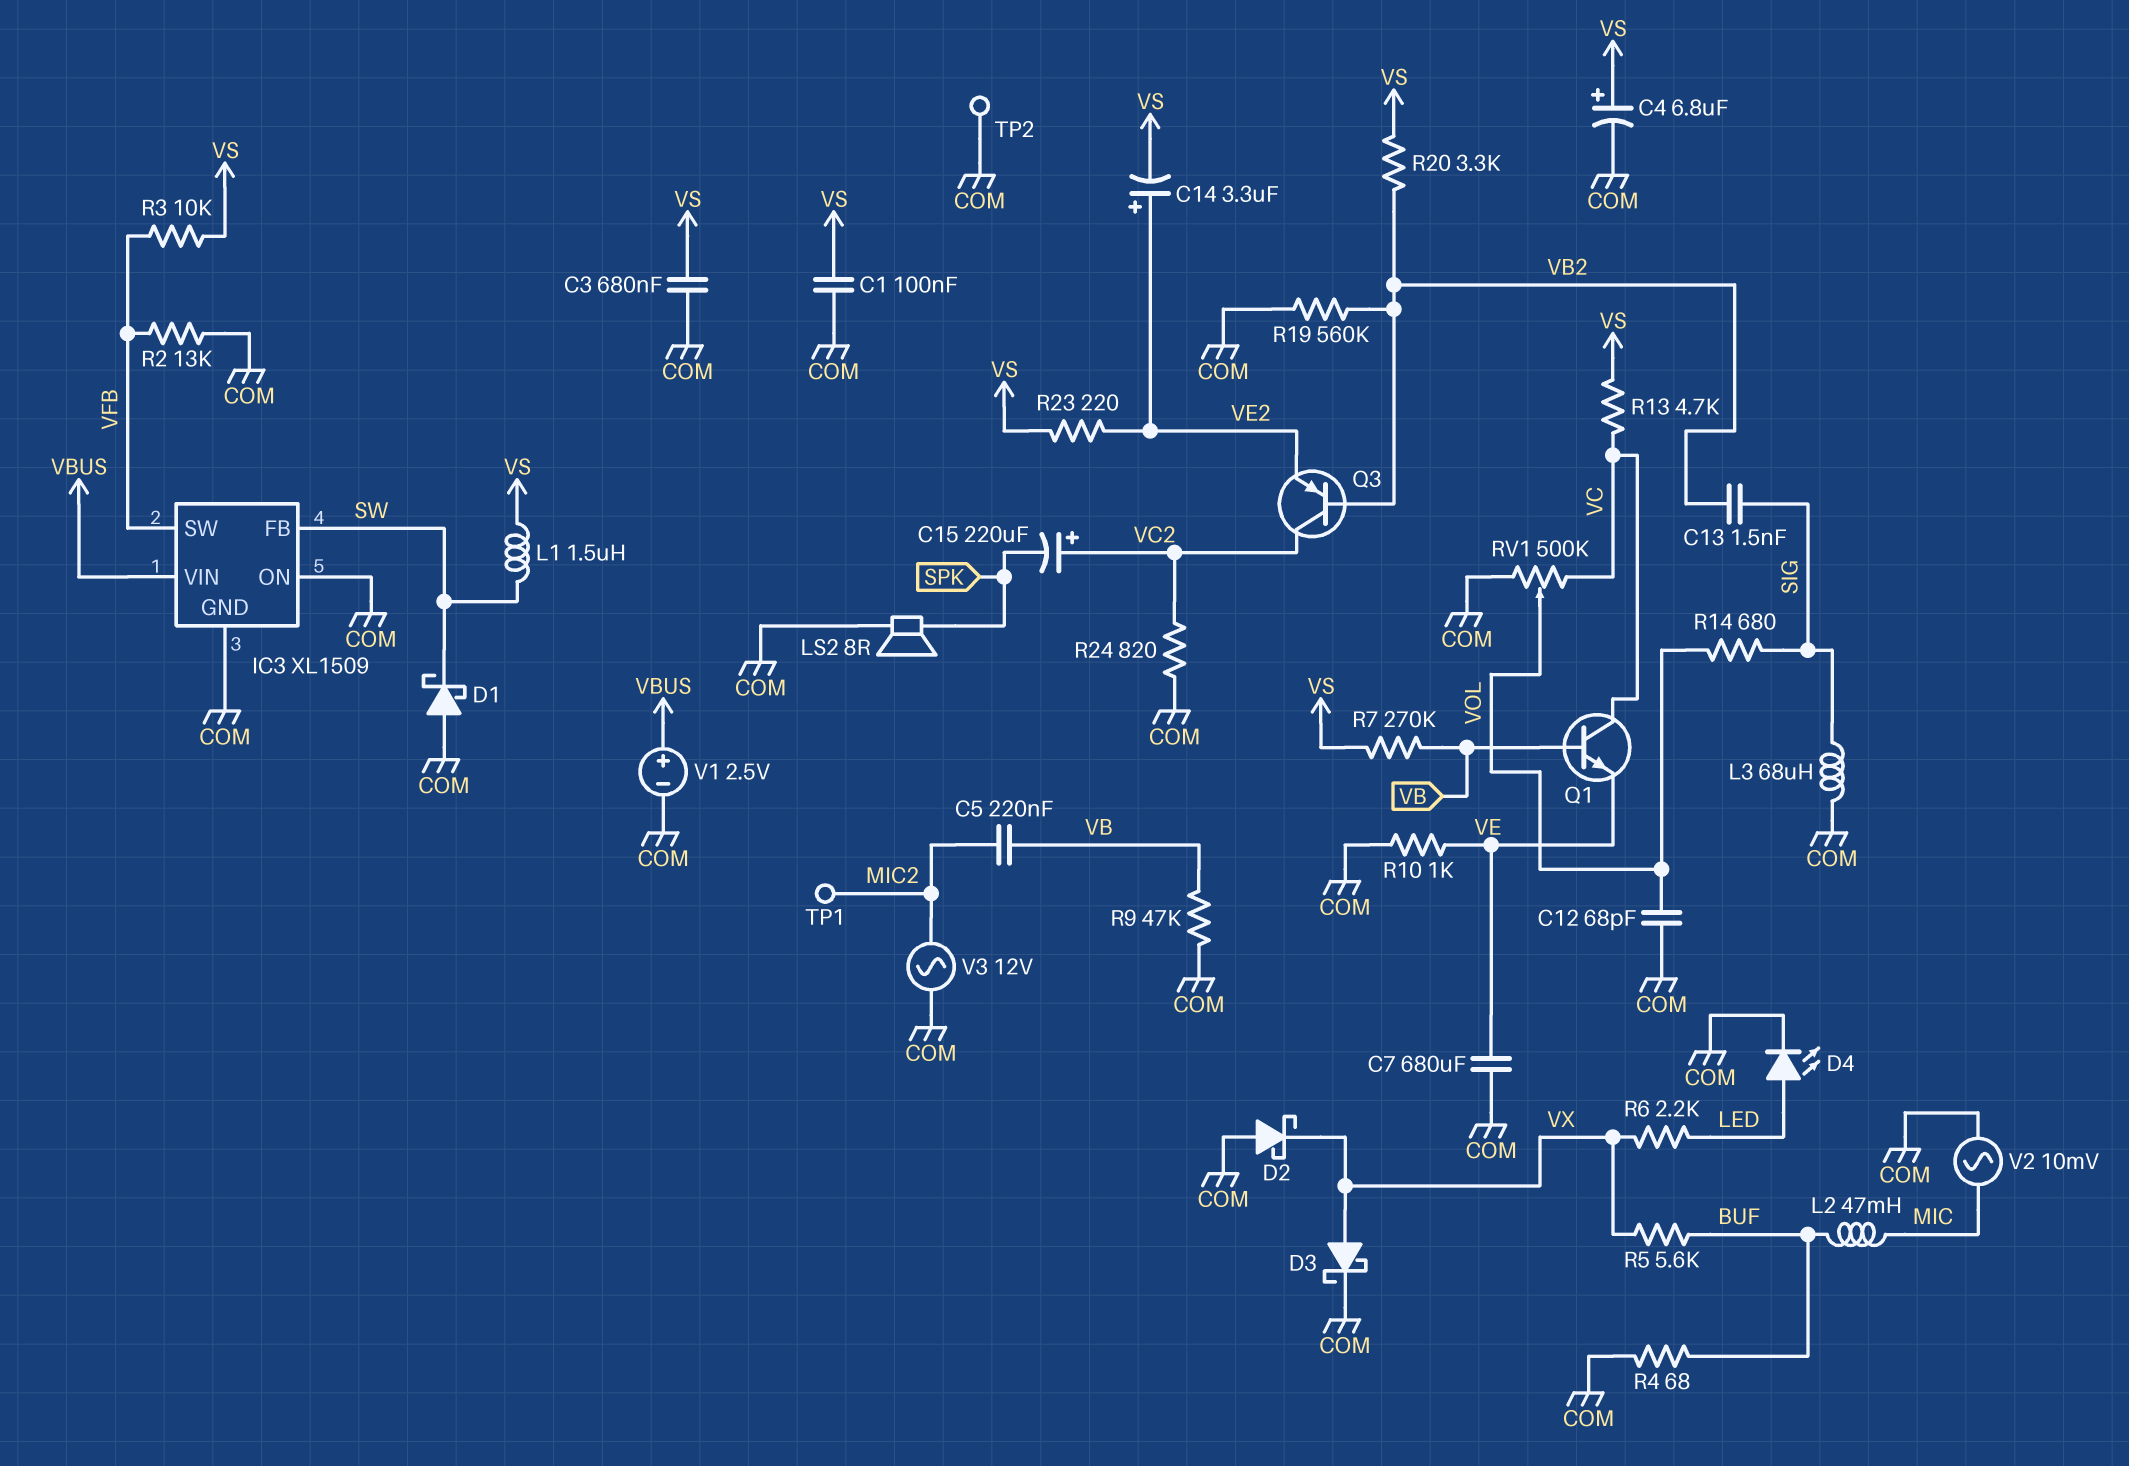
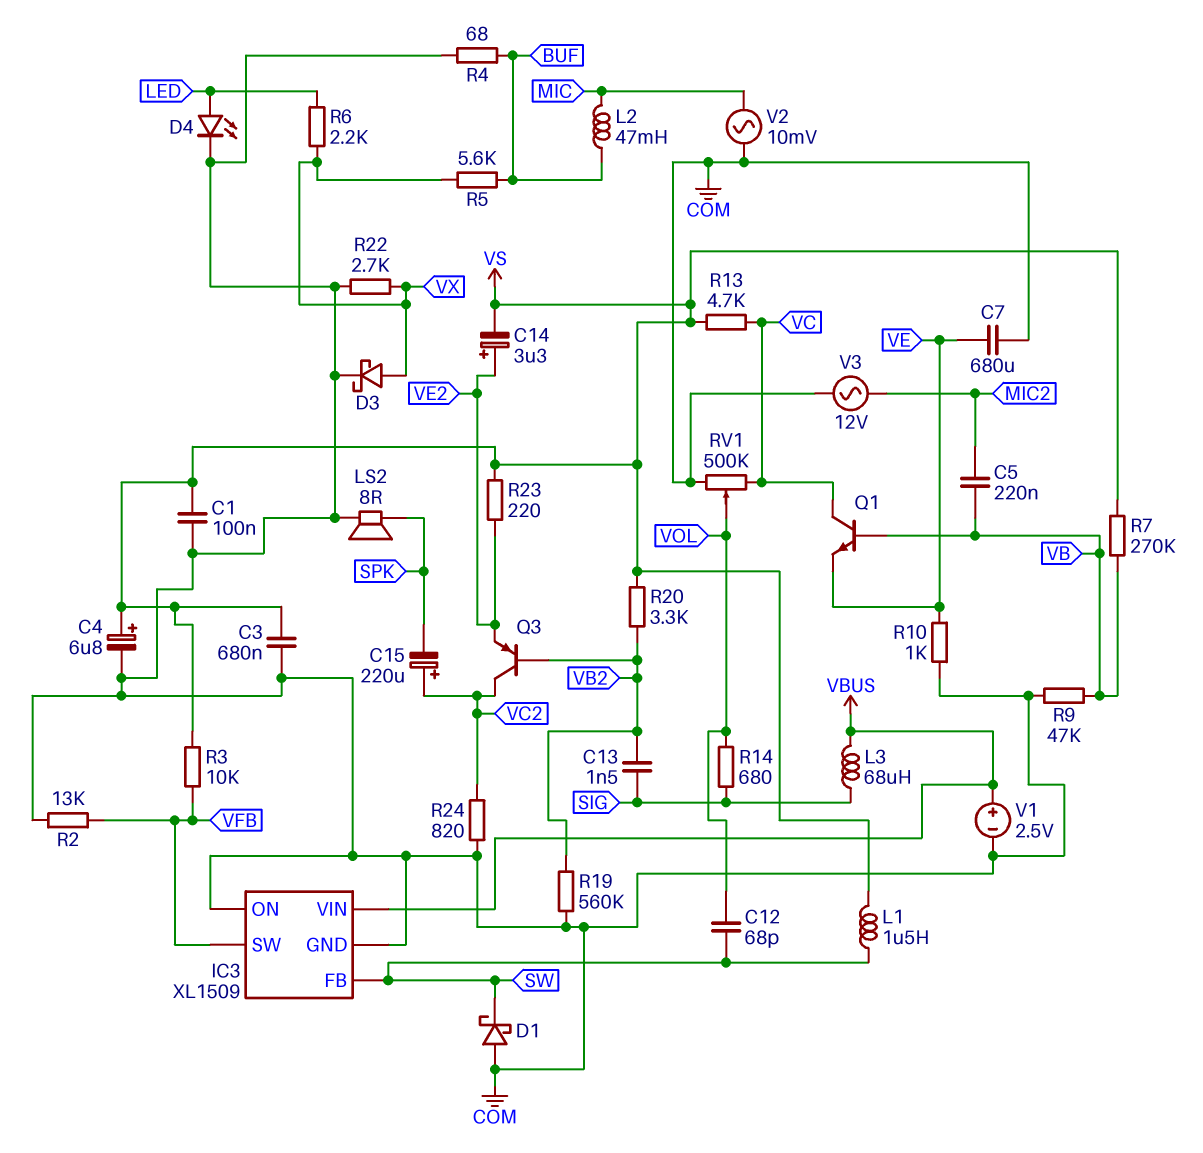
C12: 68pF (COM, VOL) -> 68pF (SW, VOL)
D2: schottky (A COM, K VX) -> none
L3: 68uH (COM, SIG) -> 68uH (SIG, VBUS)
R22: none -> 2.7k (COM, VX)
TP1: test point (MIC2) -> none
TP2: test point (COM) -> none

